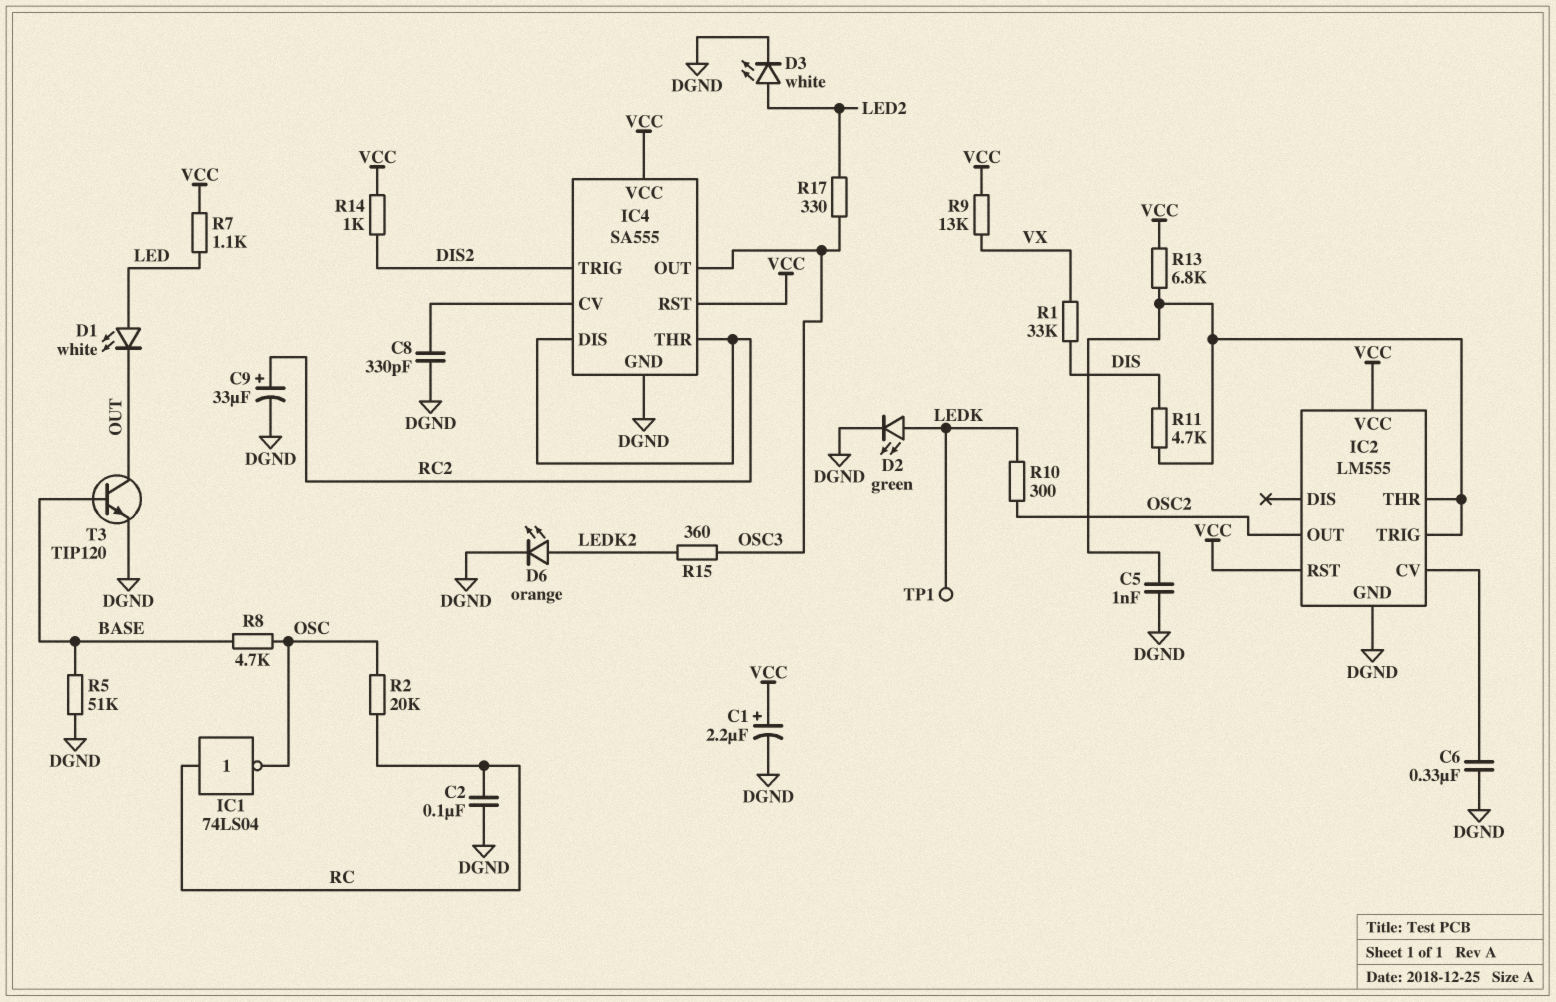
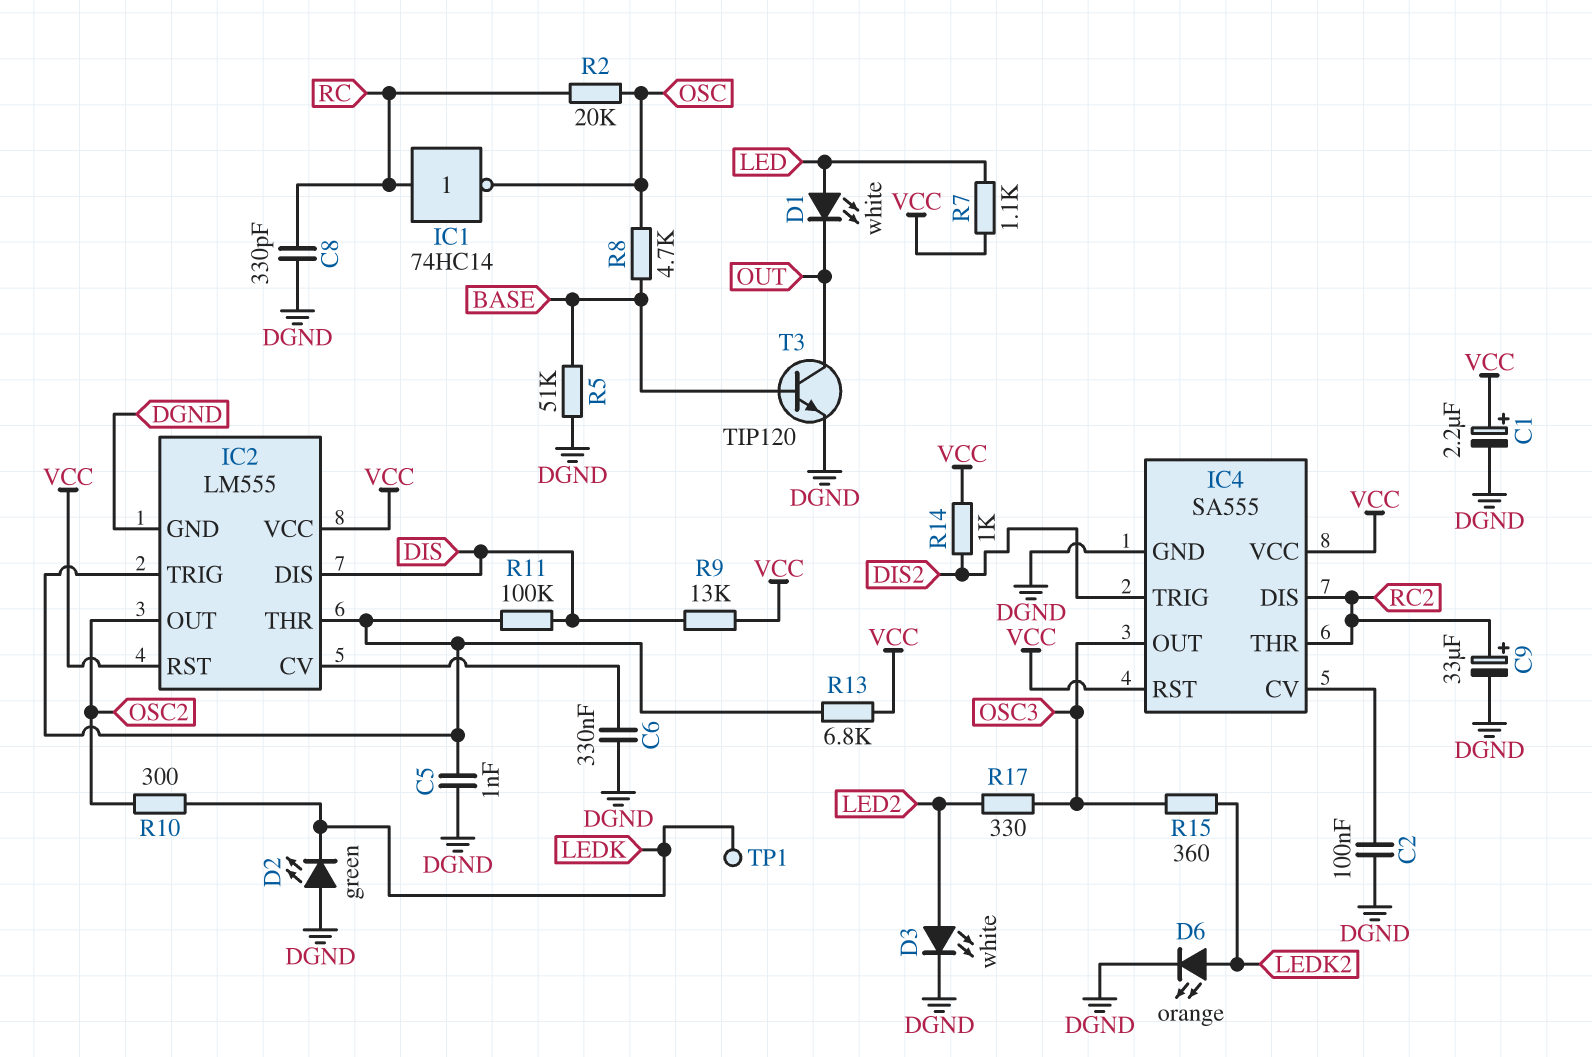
C2: 100nF (DGND, RC) -> 100nF (DGND, IC4/CV)
C8: 330pF (DGND, IC4/CV) -> 330pF (DGND, RC)
D2: LED green (A LEDK, K DGND) -> LED green (A DGND, K LEDK)
IC1: NOT 74LS04 (in RC, out OSC) -> NOT 74HC14 (in RC, out OSC)
IC2 pin DIS: none -> DIS
R1: 33k (DIS, VX) -> none
R9: 13k (VCC, VX) -> 13k (DIS, VCC)
R11: 4.7k (DIS, IC2/THR) -> 100k (DIS, IC2/THR)

